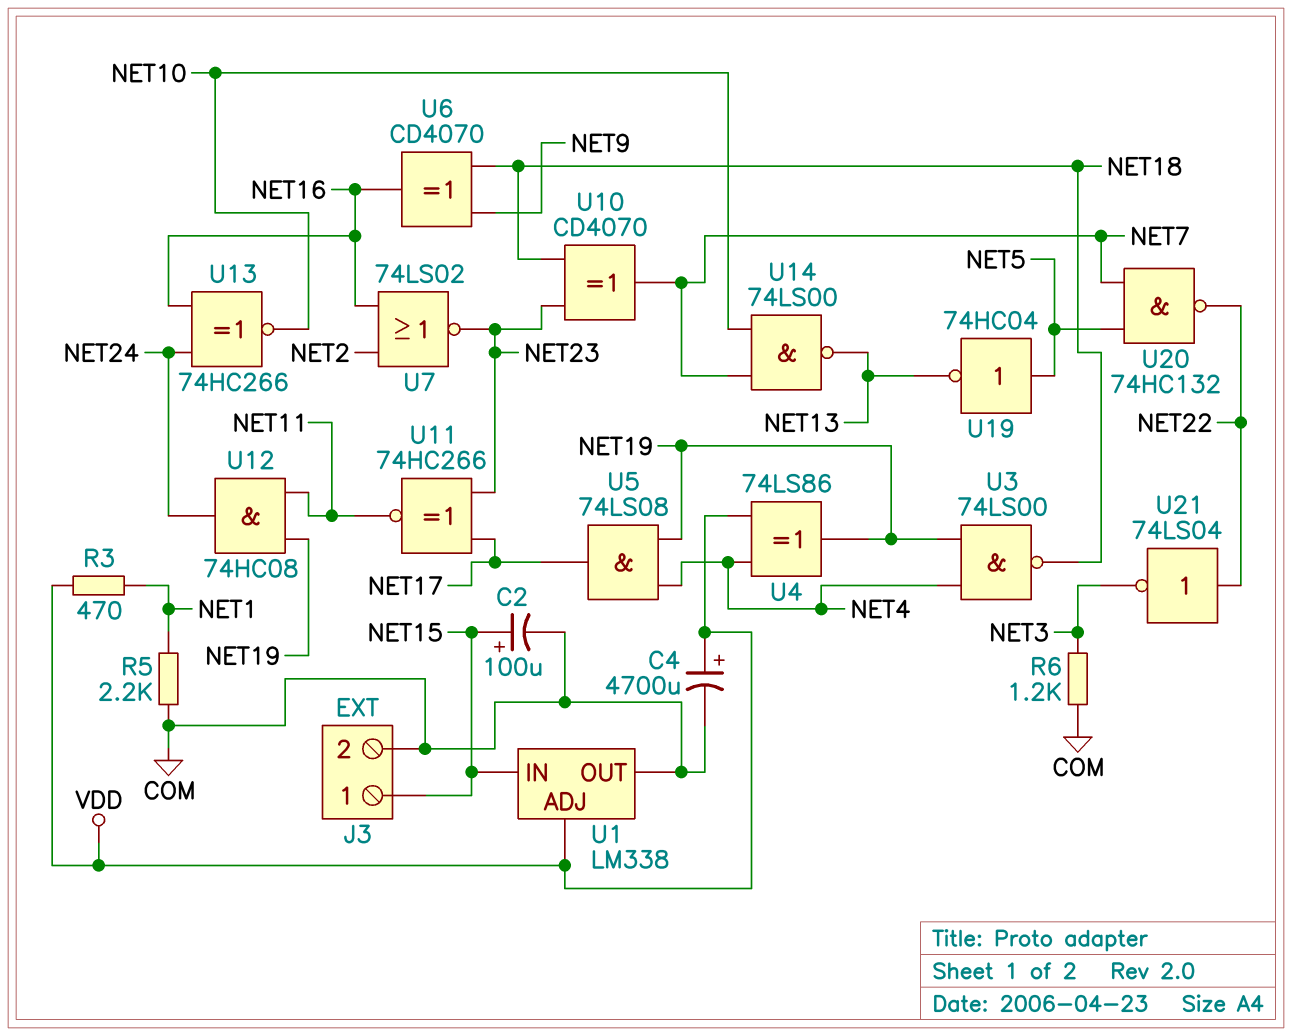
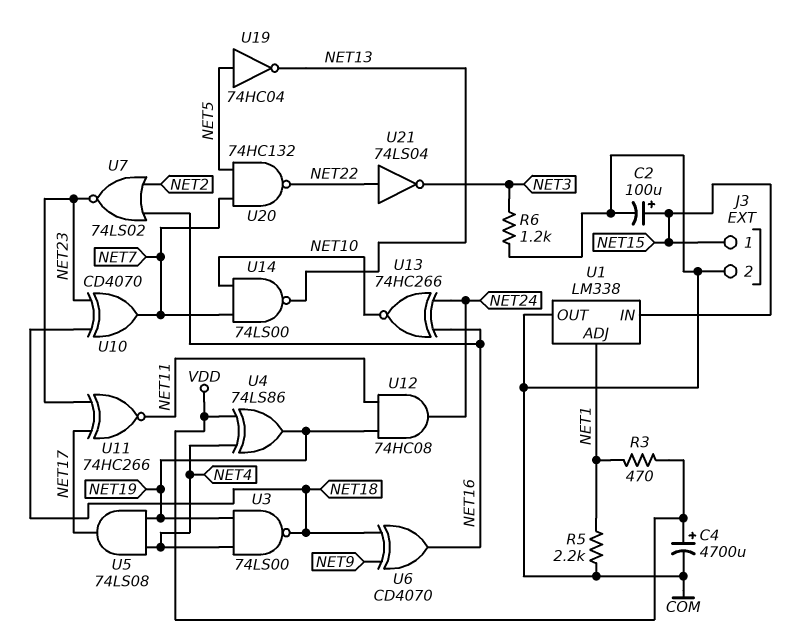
U1 pin ADJ: VDD -> NET1

